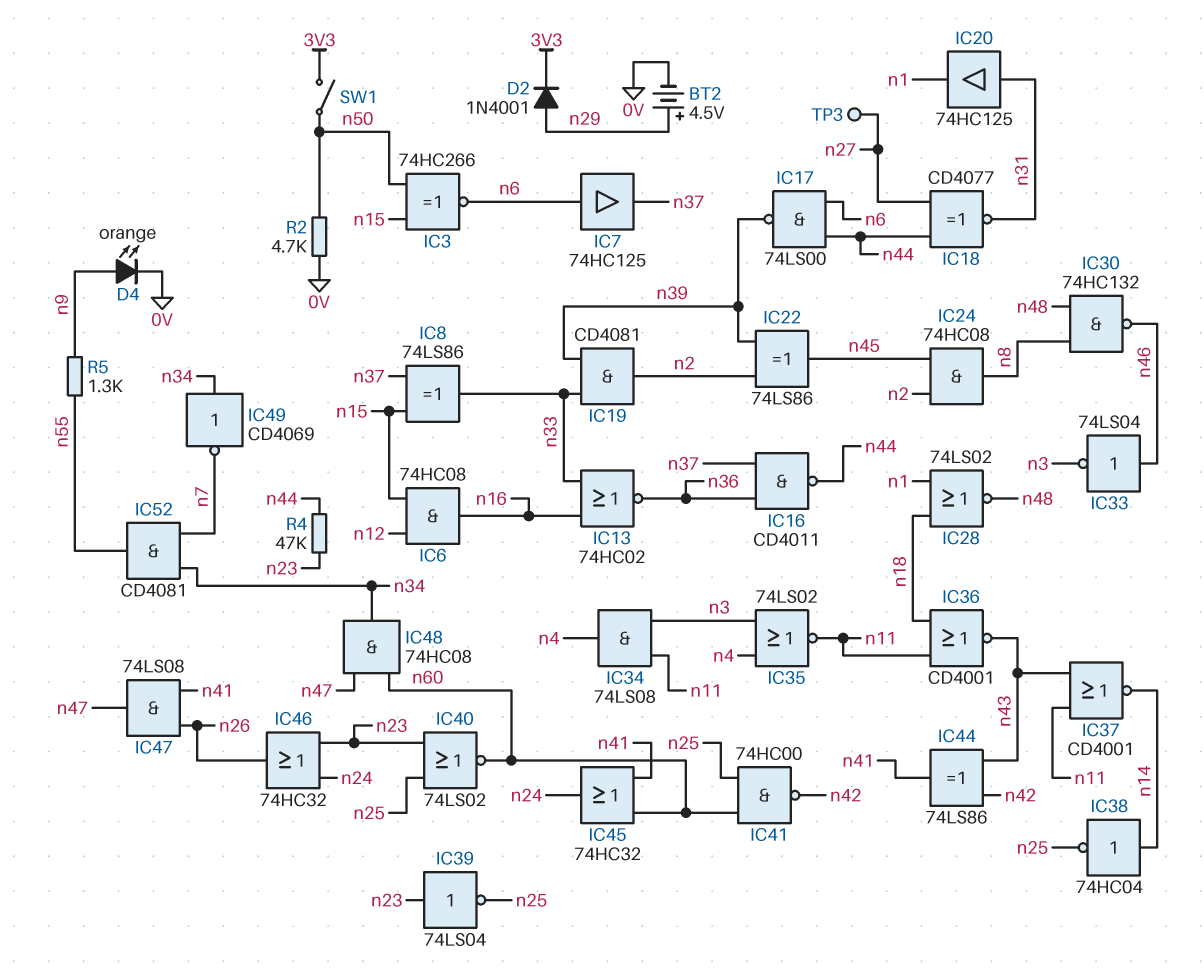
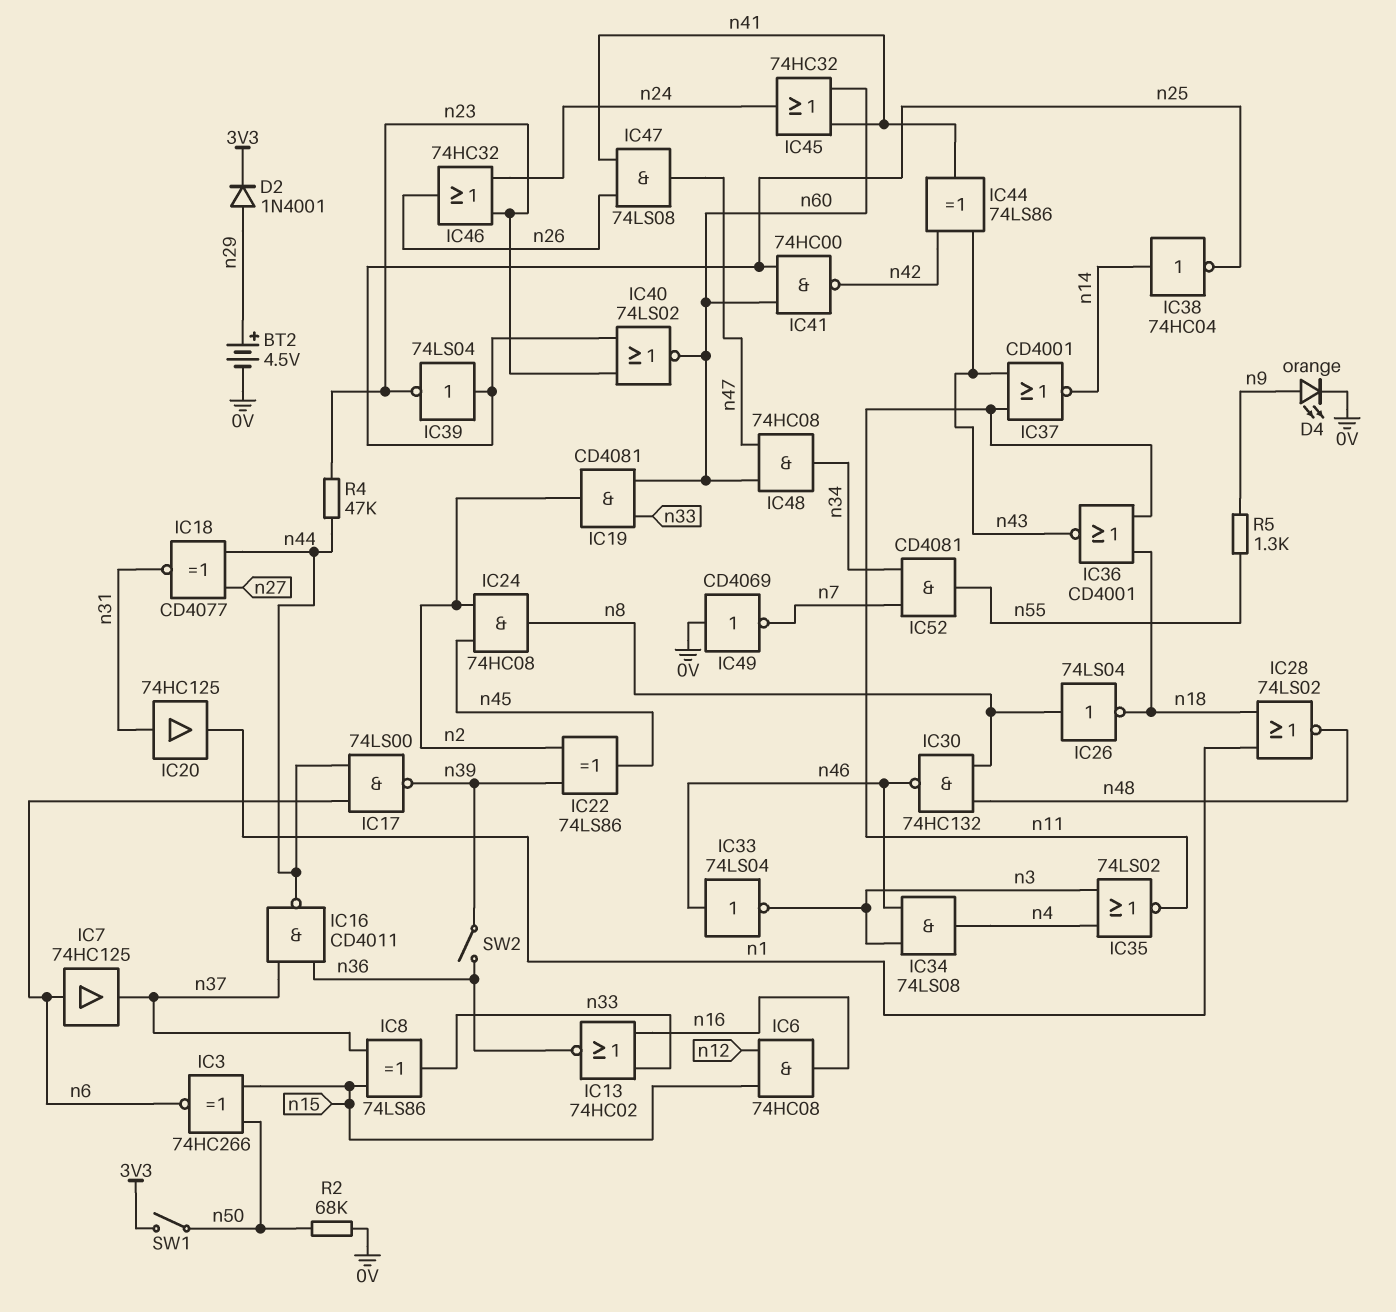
IC19: AND CD4081 (in n33, in n39, out n2) -> AND CD4081 (in n33, in n60, out n2)
IC26: none -> NOT 74LS04 (in n8, out n18)
IC34: AND 74LS08 (in n3, in n11, out n4) -> AND 74LS08 (in n3, in n46, out n4)
IC39: NOT 74LS04 (in n23, out n25) -> NOT 74LS04 (in n25, out n23)
IC49: NOT CD4069 (in n34, out n7) -> NOT CD4069 (in 0V, out n7)
R2: 4.7k (0V, n50) -> 68k (0V, n50)
SW2: none -> switch (n36, n39)
TP3: test point (n27) -> none

